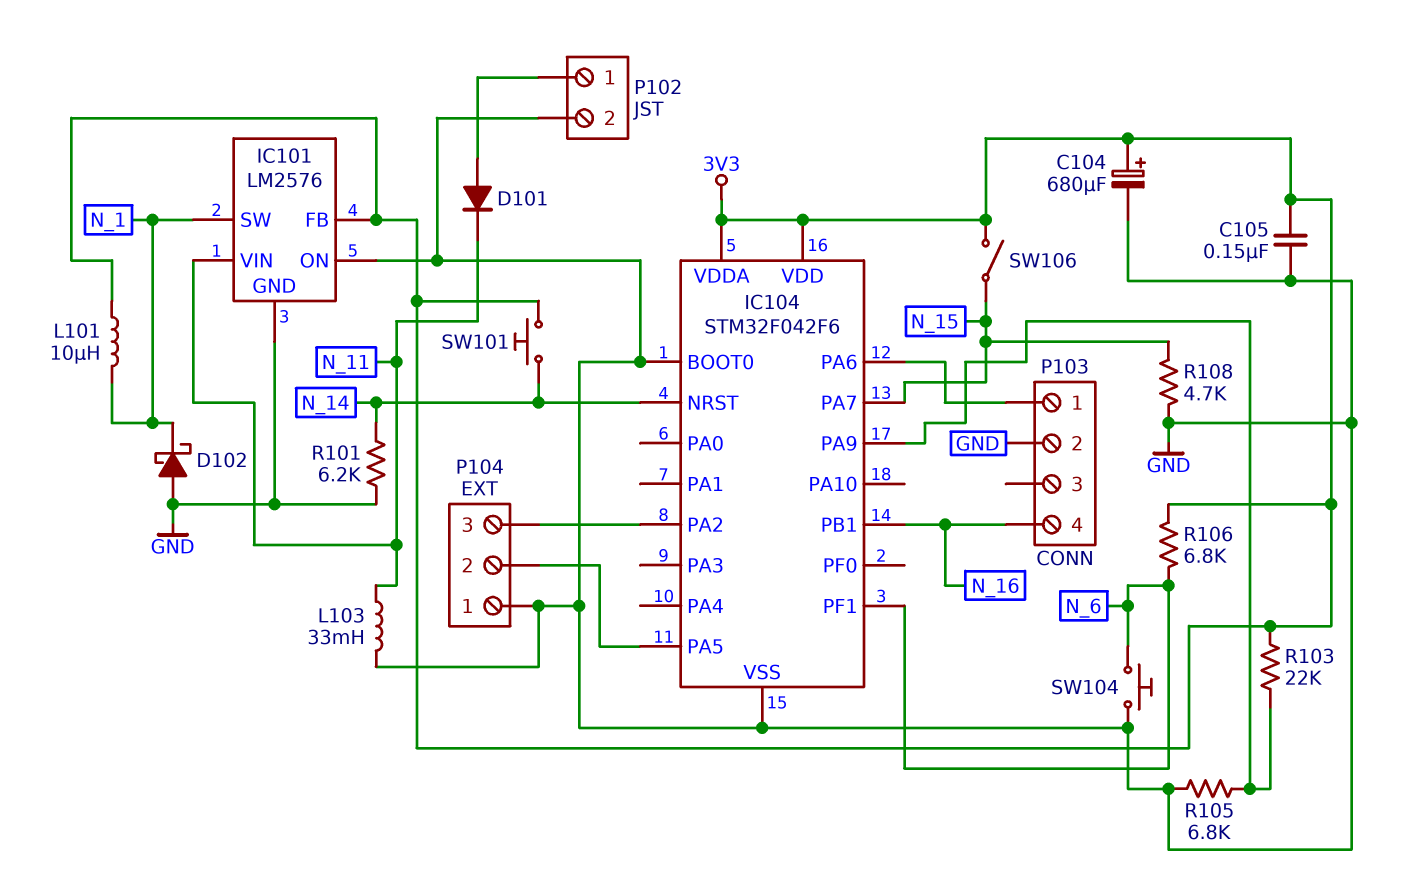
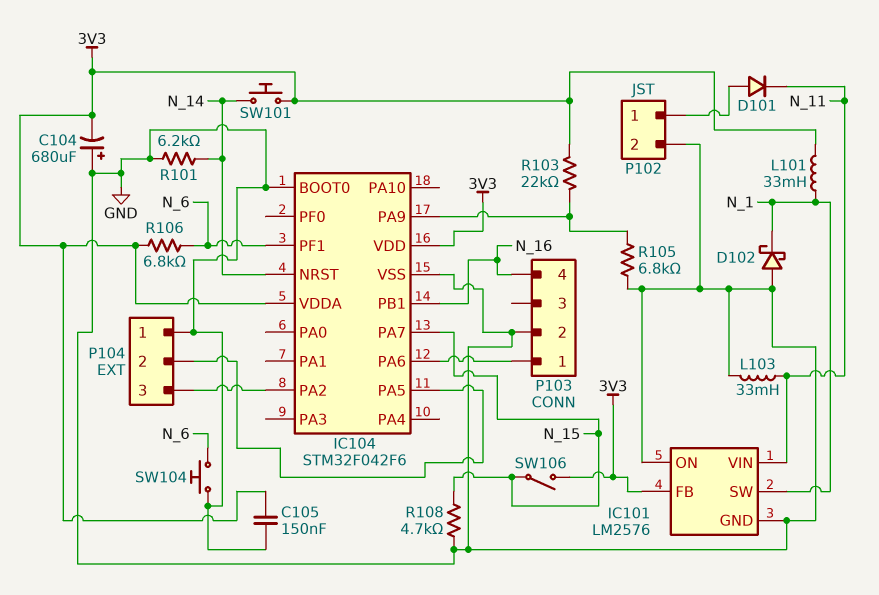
C104: 680uF (plus 3V3, minus GND) -> 680uF (plus GND, minus 3V3)
L101: 10uH (3V3, N_1) -> 33mH (3V3, N_1)

